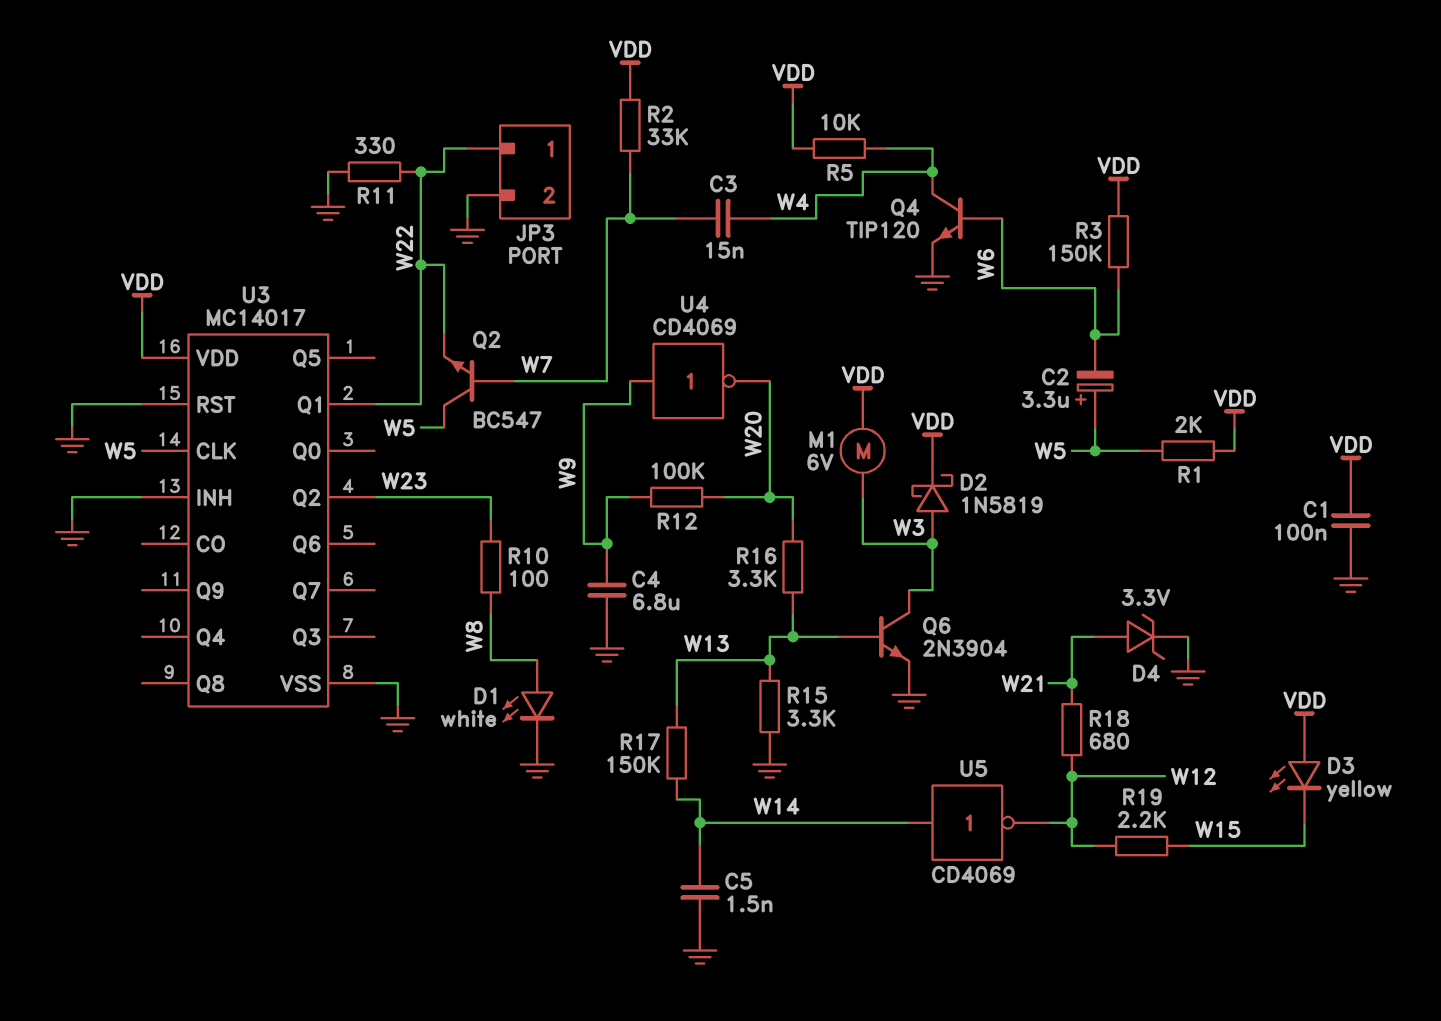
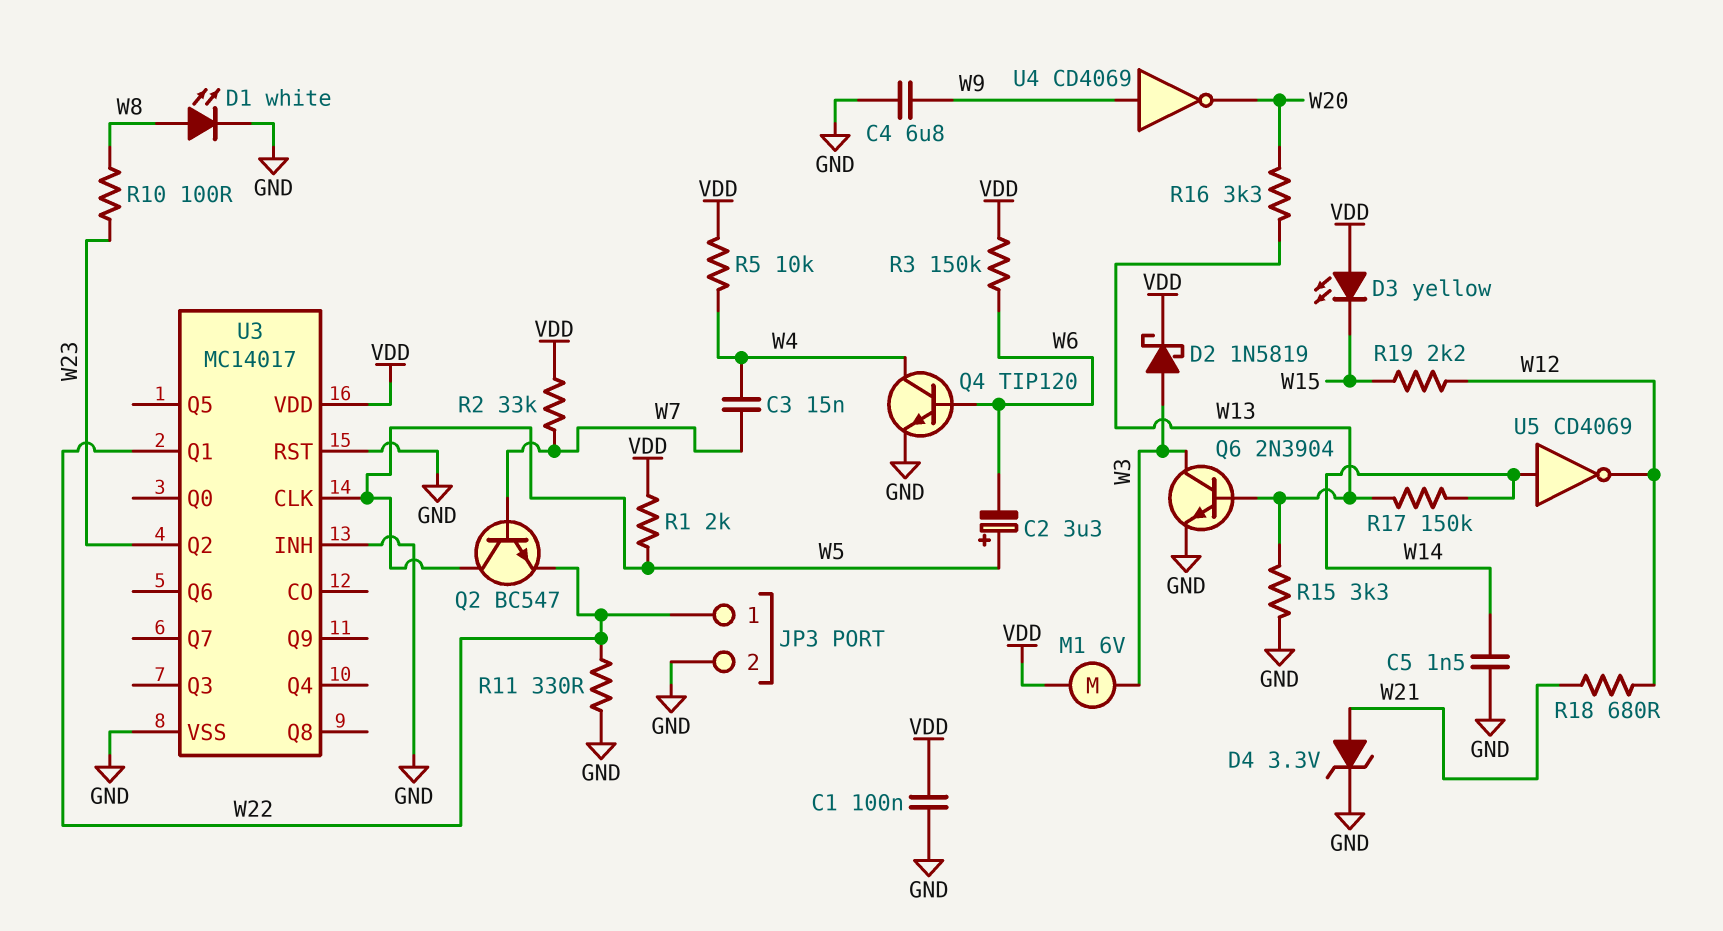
R12: 100k (W9, W20) -> none

